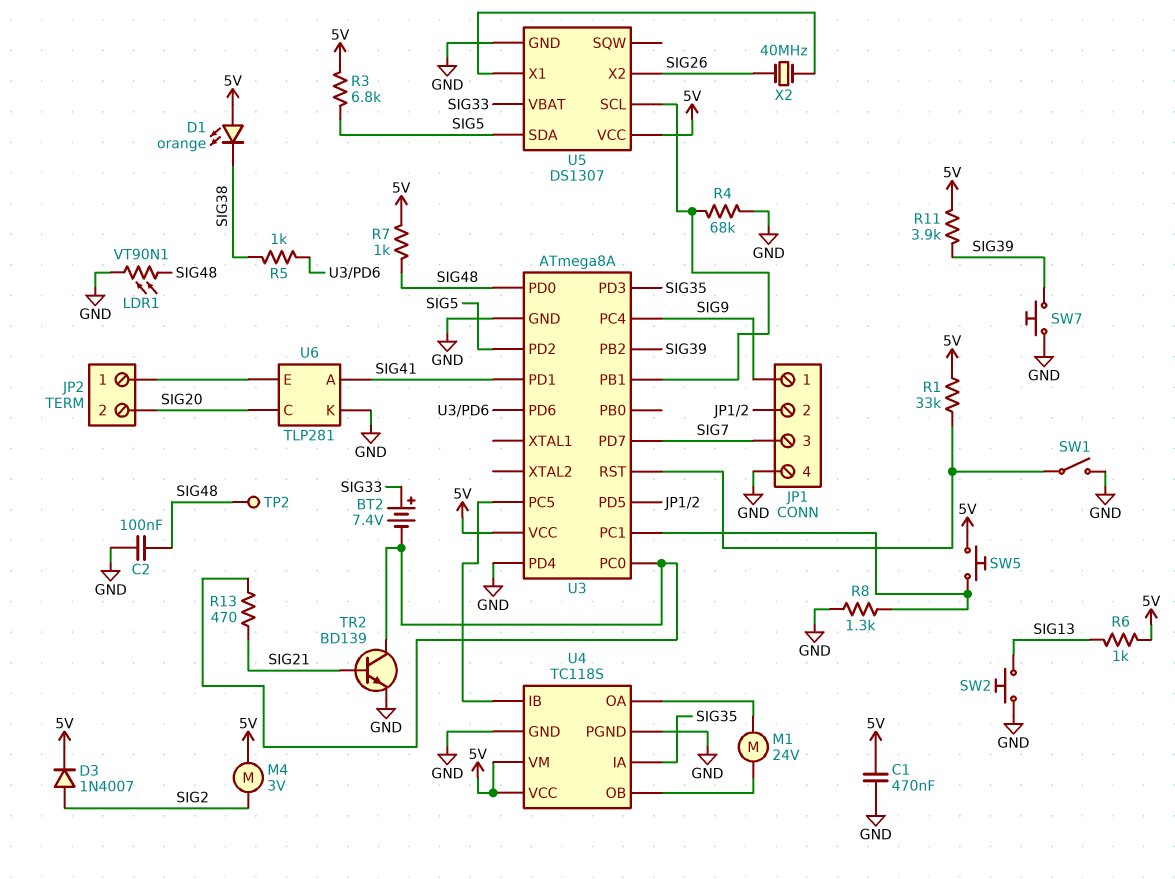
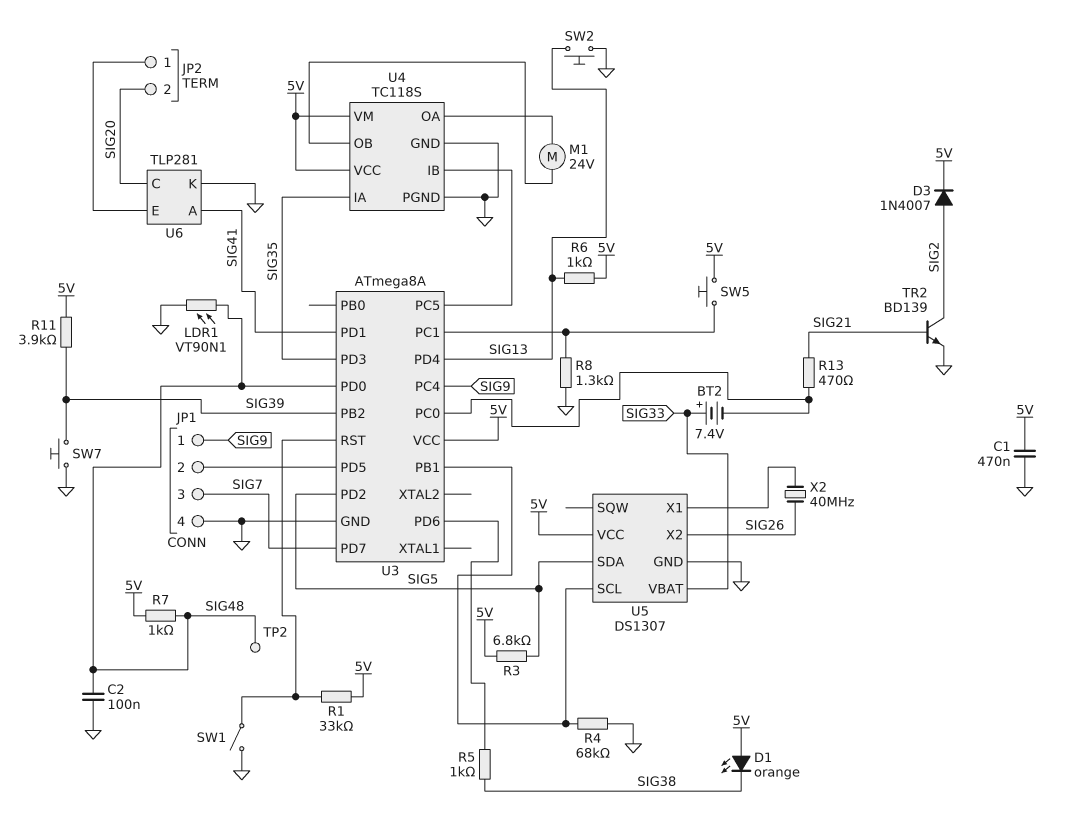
M4: motor 3V (5V, SIG2) -> none
TR2: NPN BD139 (B SIG21, C U3/PC0, E GND) -> NPN BD139 (B SIG21, C SIG2, E GND)
U3 pin PD4: GND -> SIG13

